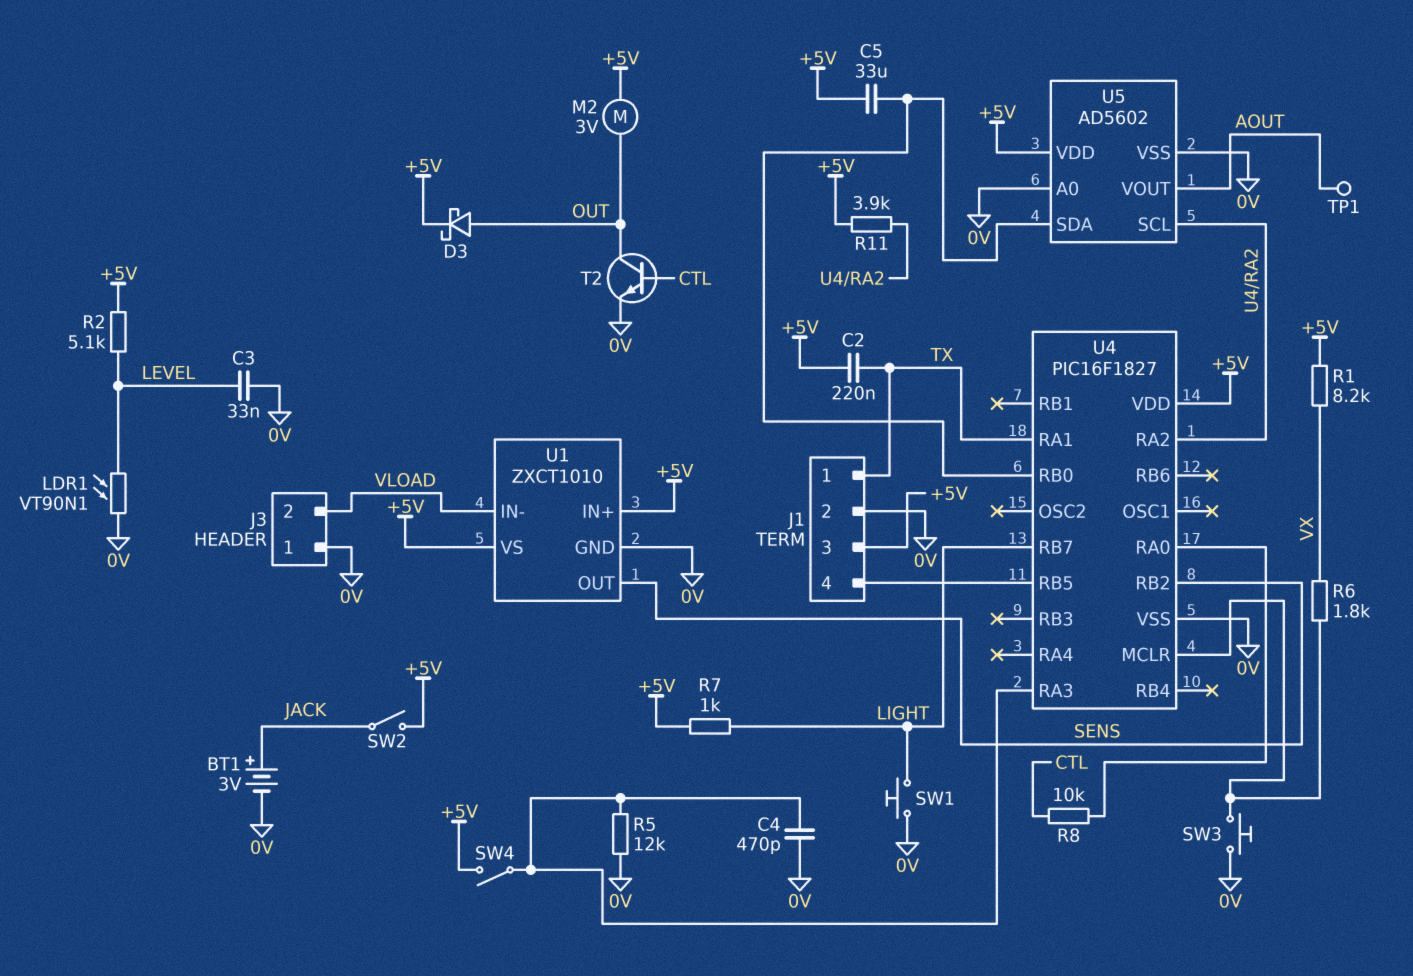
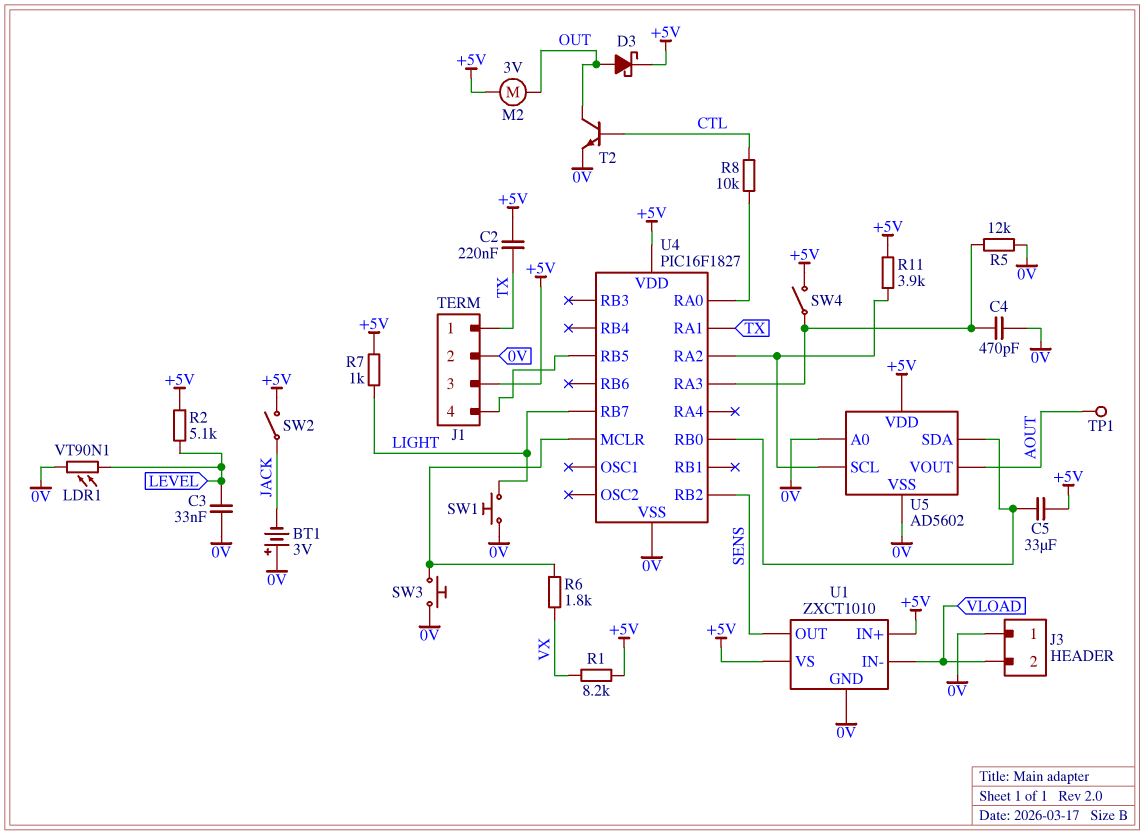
BT1: 3V (plus JACK, minus 0V) -> 3V (plus 0V, minus JACK)

